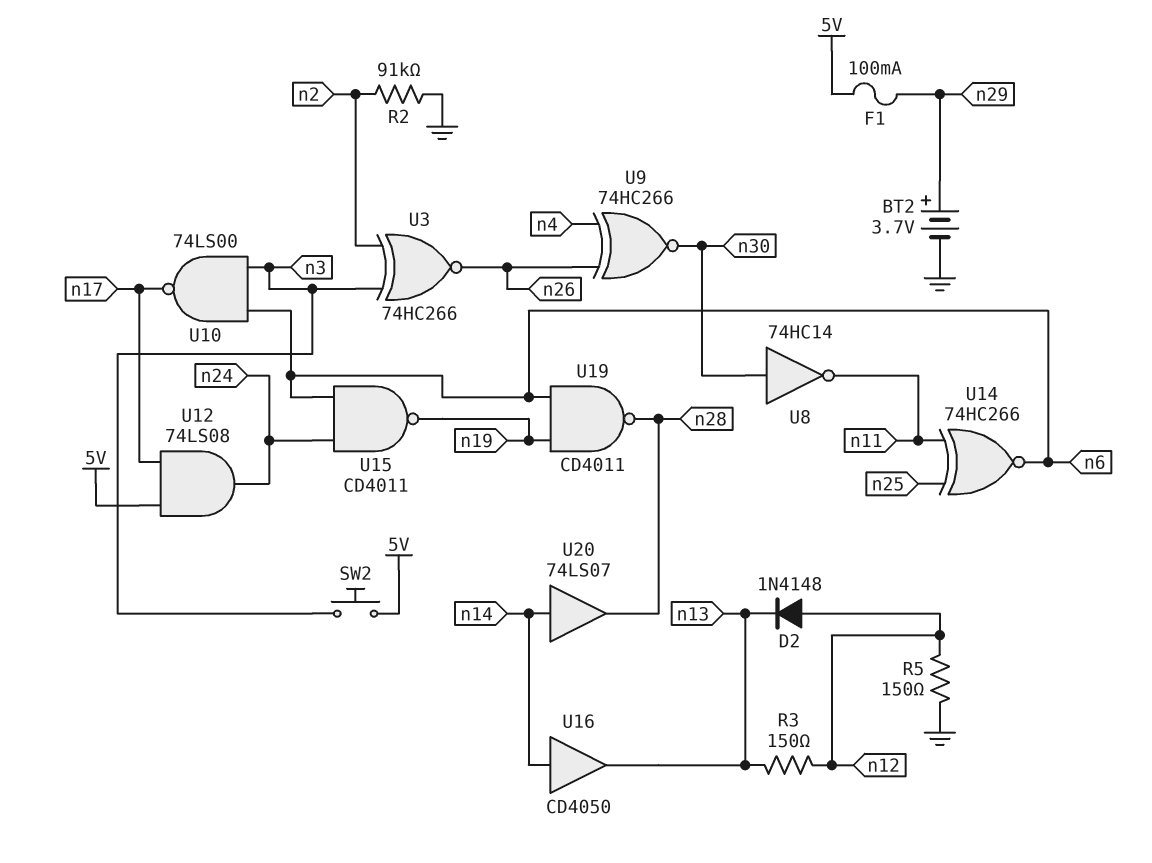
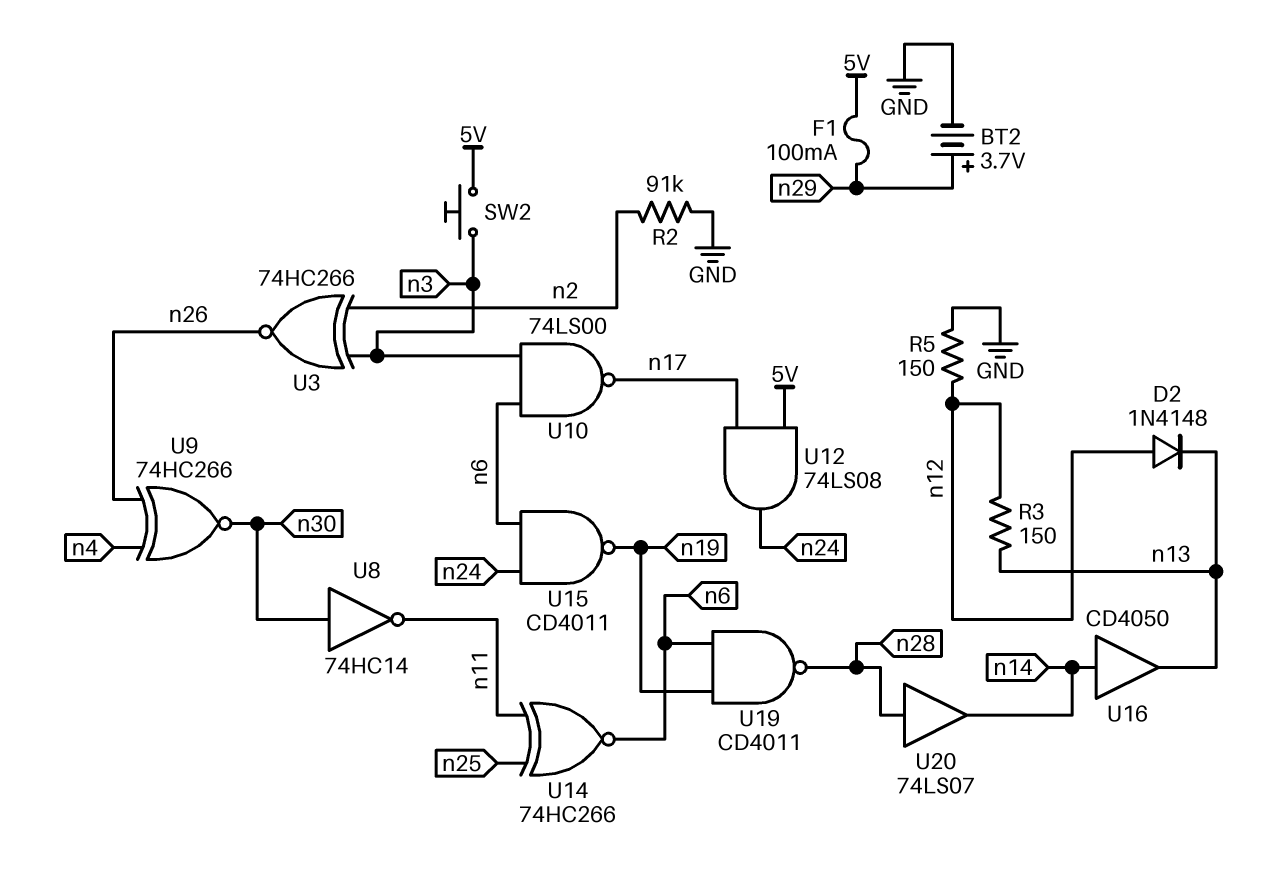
U20: buffer 74LS07 (in n14, out n28) -> buffer 74LS07 (in n28, out n14)

